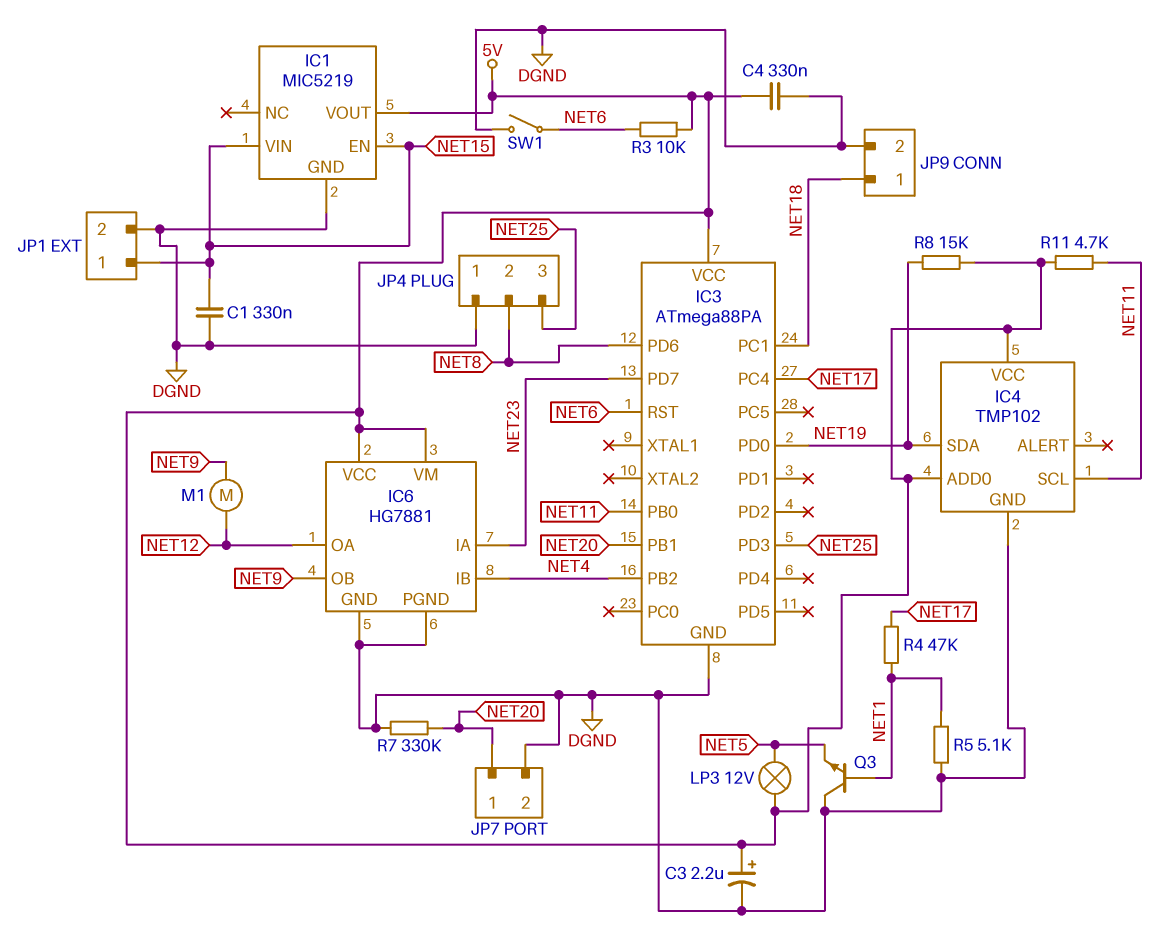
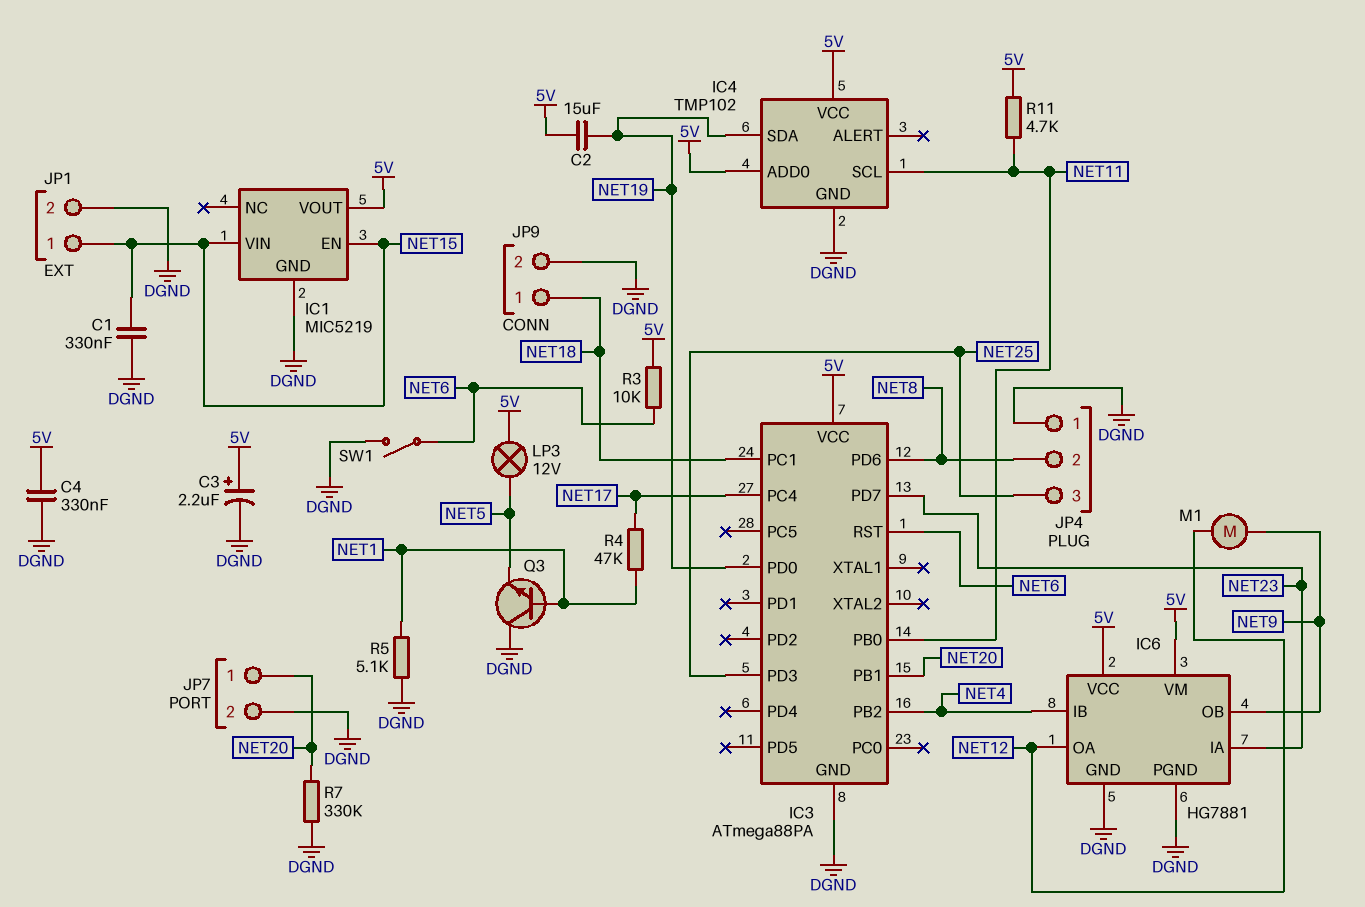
C2: none -> 15uF (5V, NET19)
R8: 15k (5V, NET19) -> none

